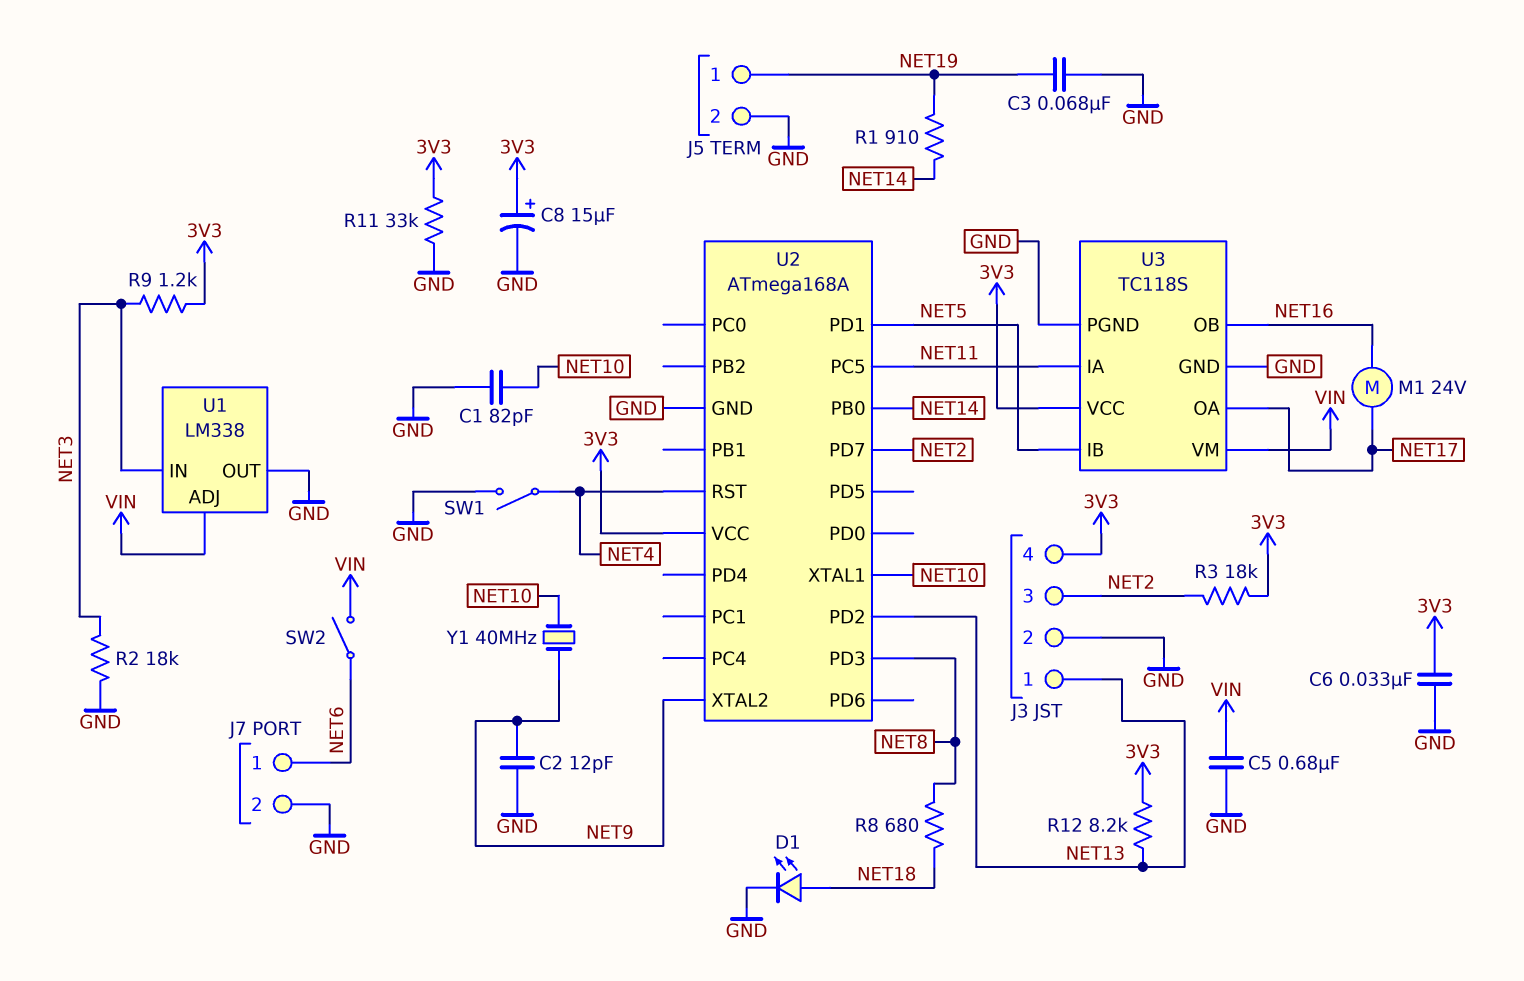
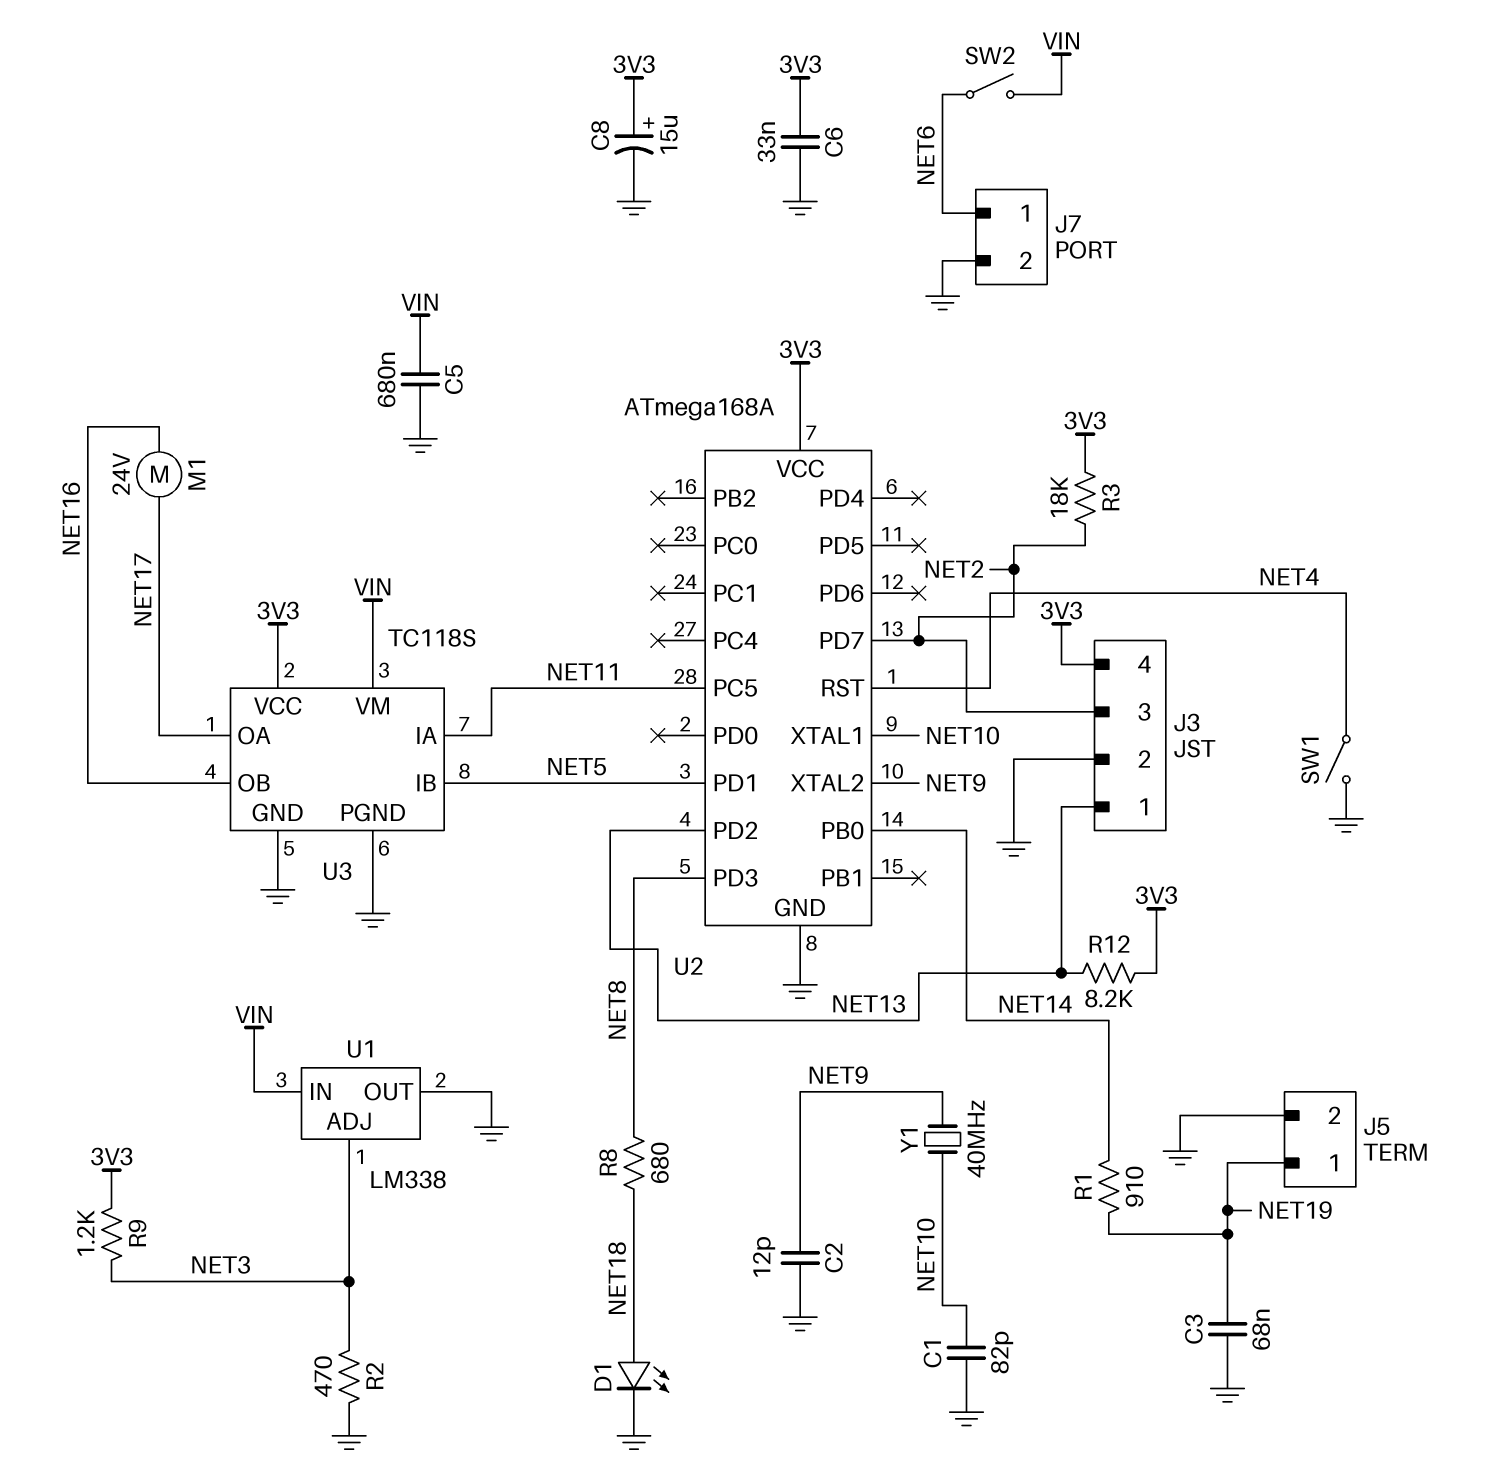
R2: 18k (GND, NET3) -> 470 (GND, NET3)
R11: 33k (3V3, GND) -> none
U1 pin ADJ: VIN -> NET3
U1 pin IN: NET3 -> VIN

